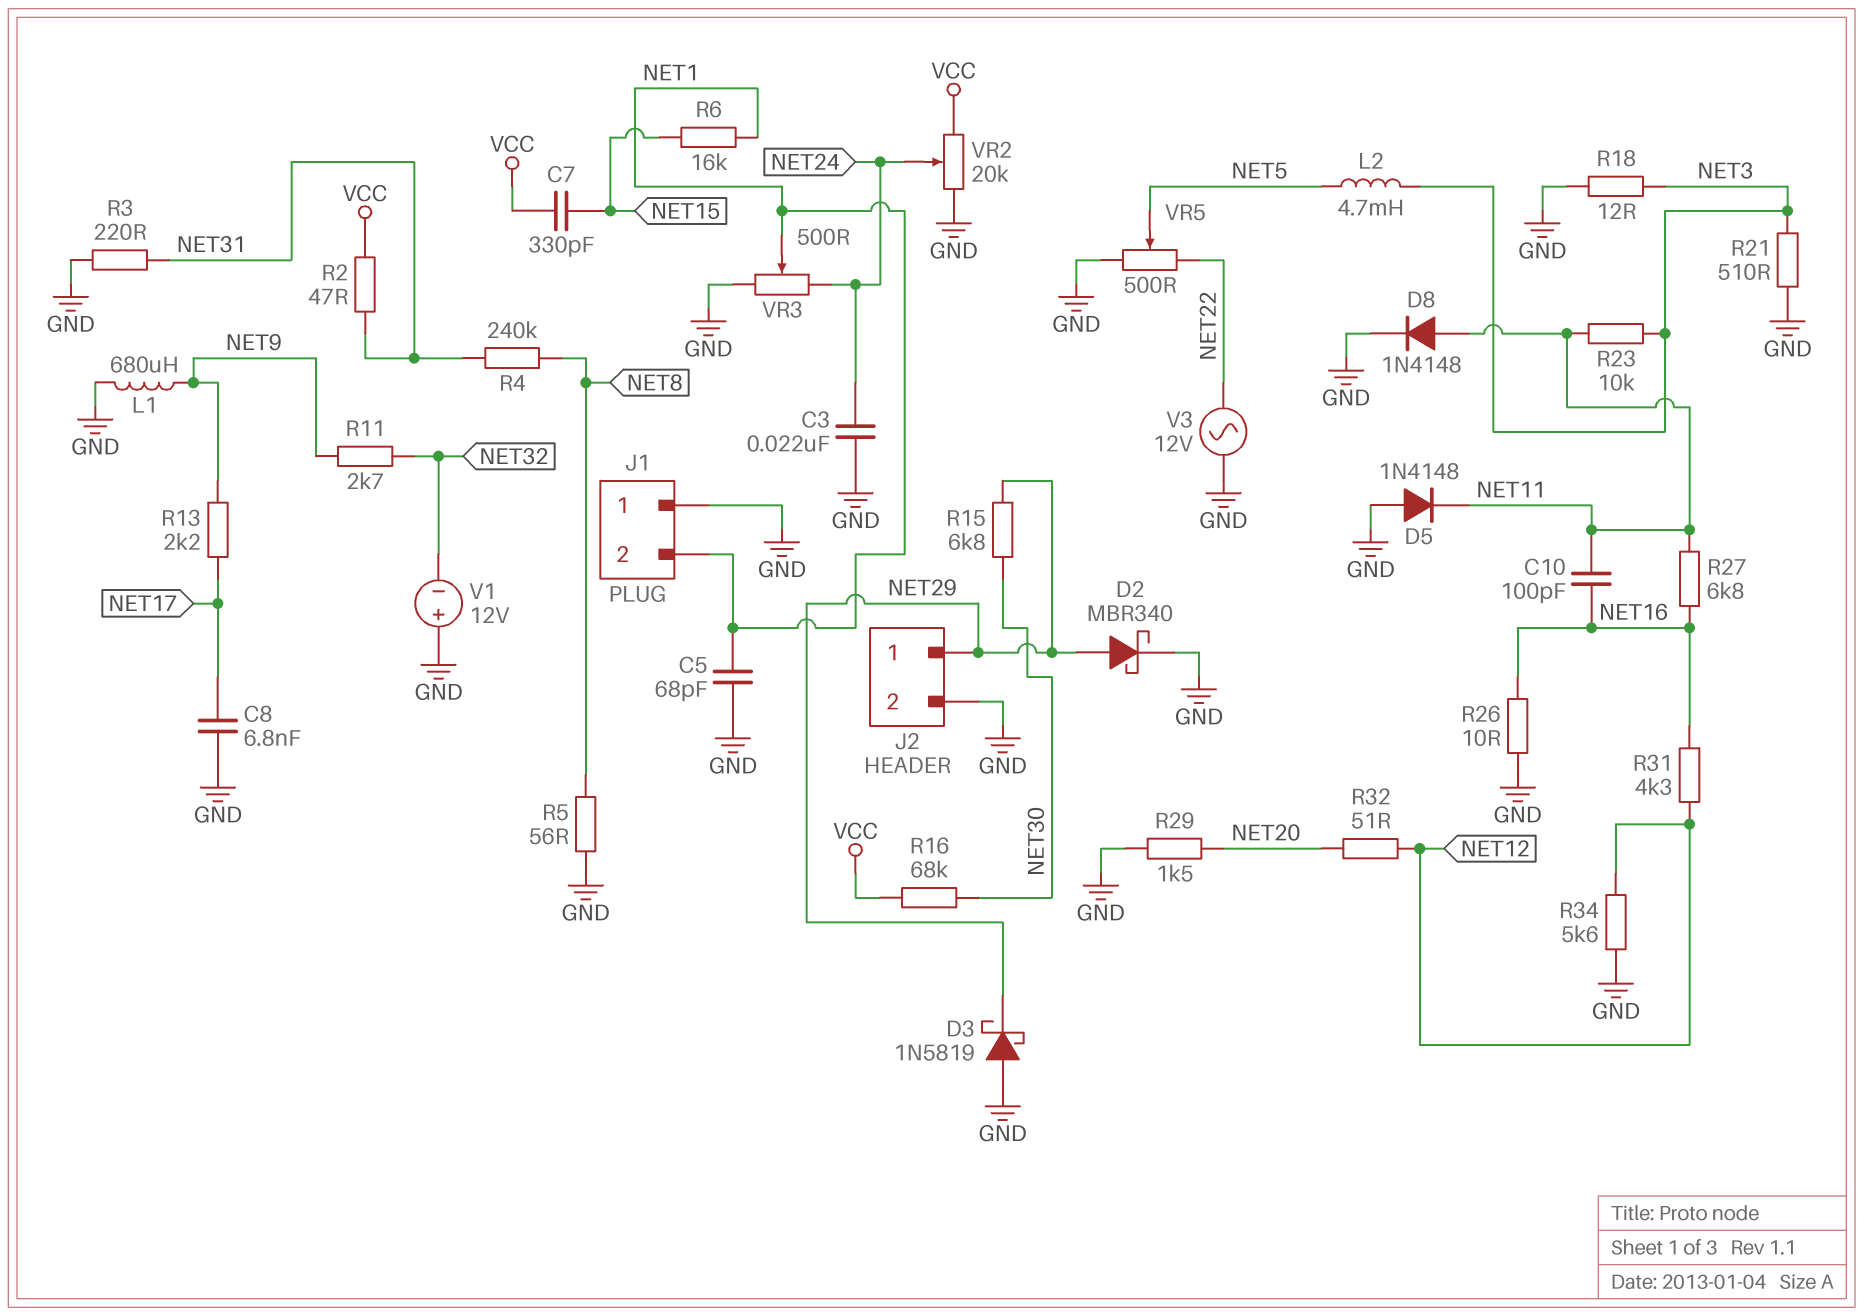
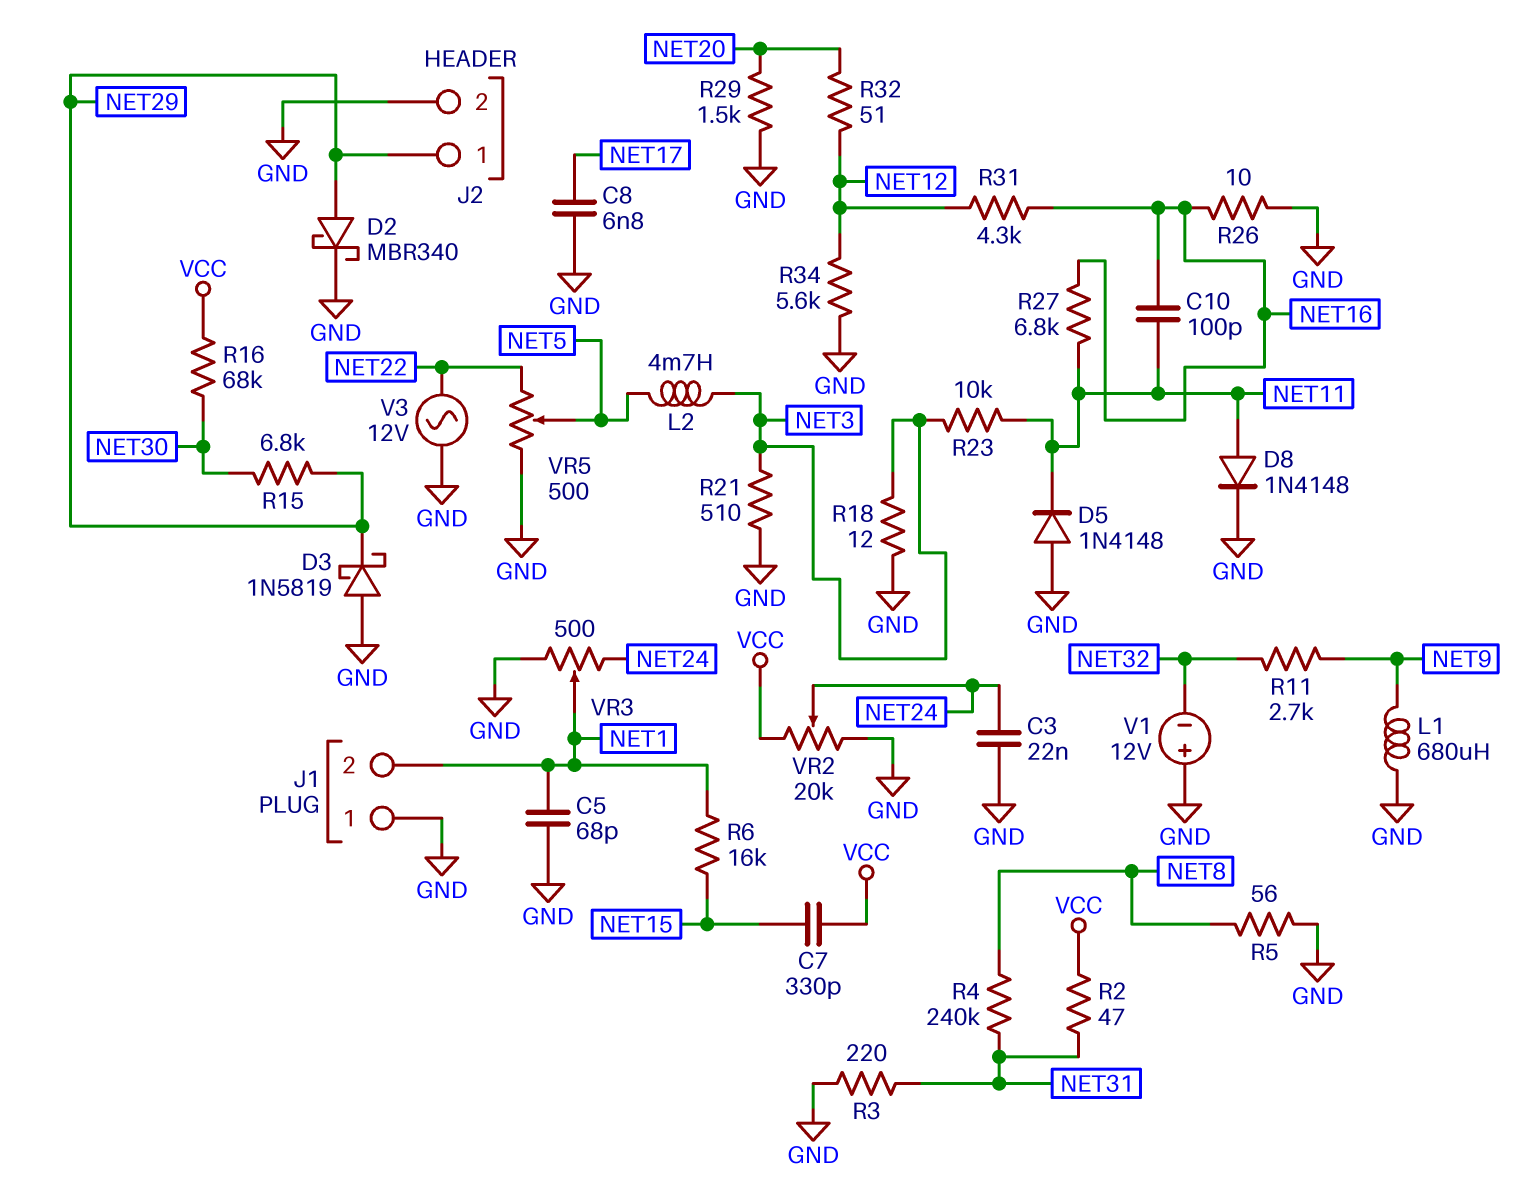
R13: 2.2k (NET9, NET17) -> none

